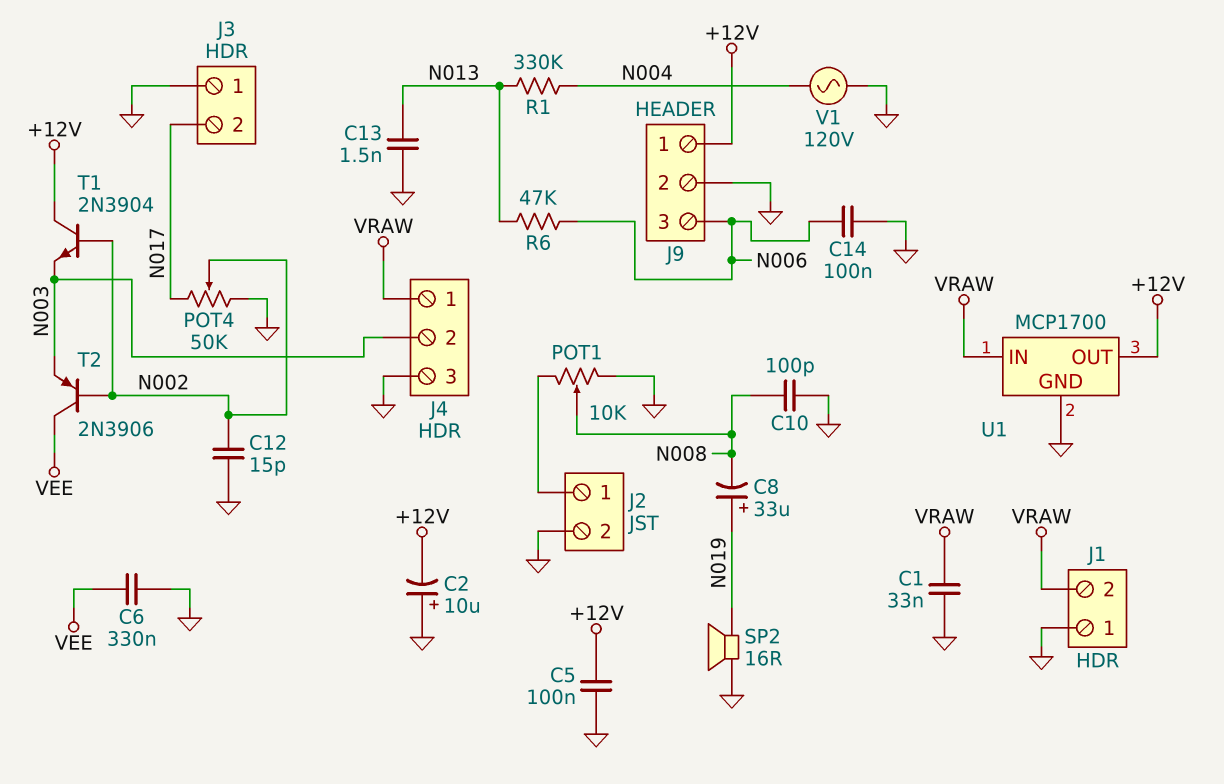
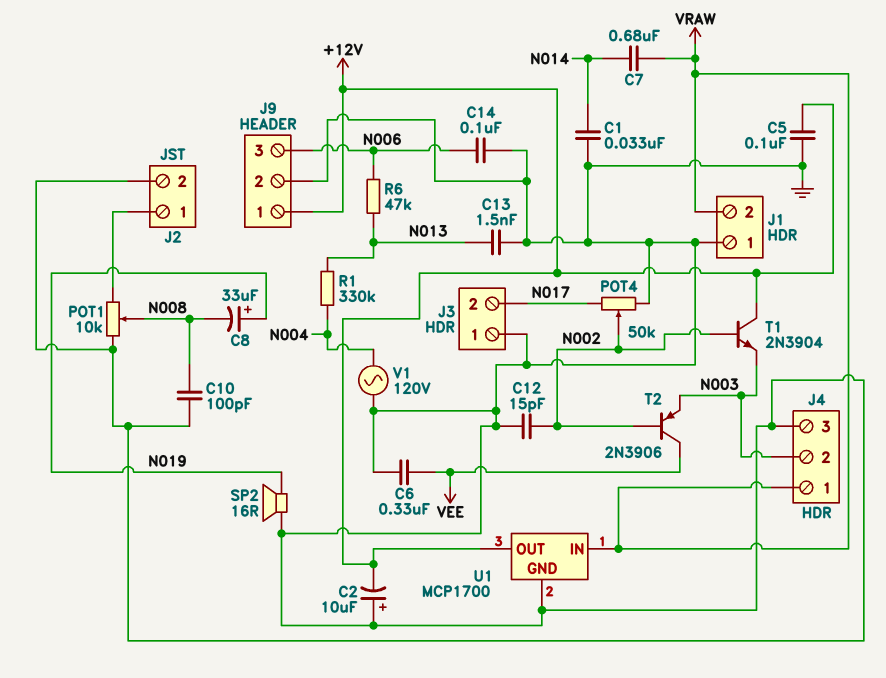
C1: 33nF (GND, VRAW) -> 33nF (GND, N014)
C7: none -> 680nF (N014, VRAW)

